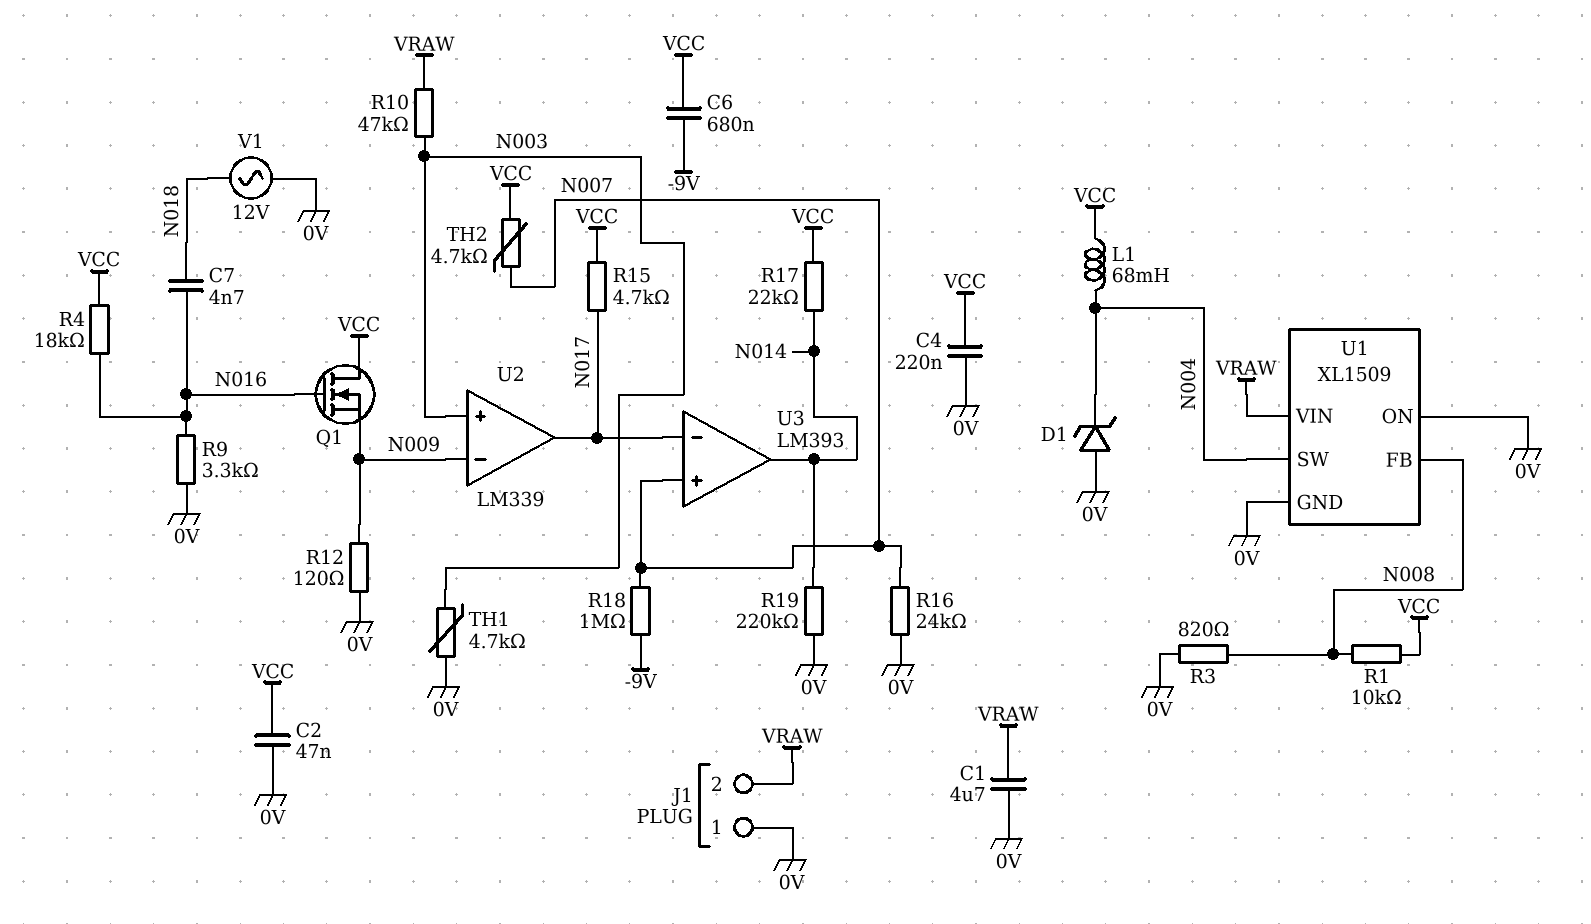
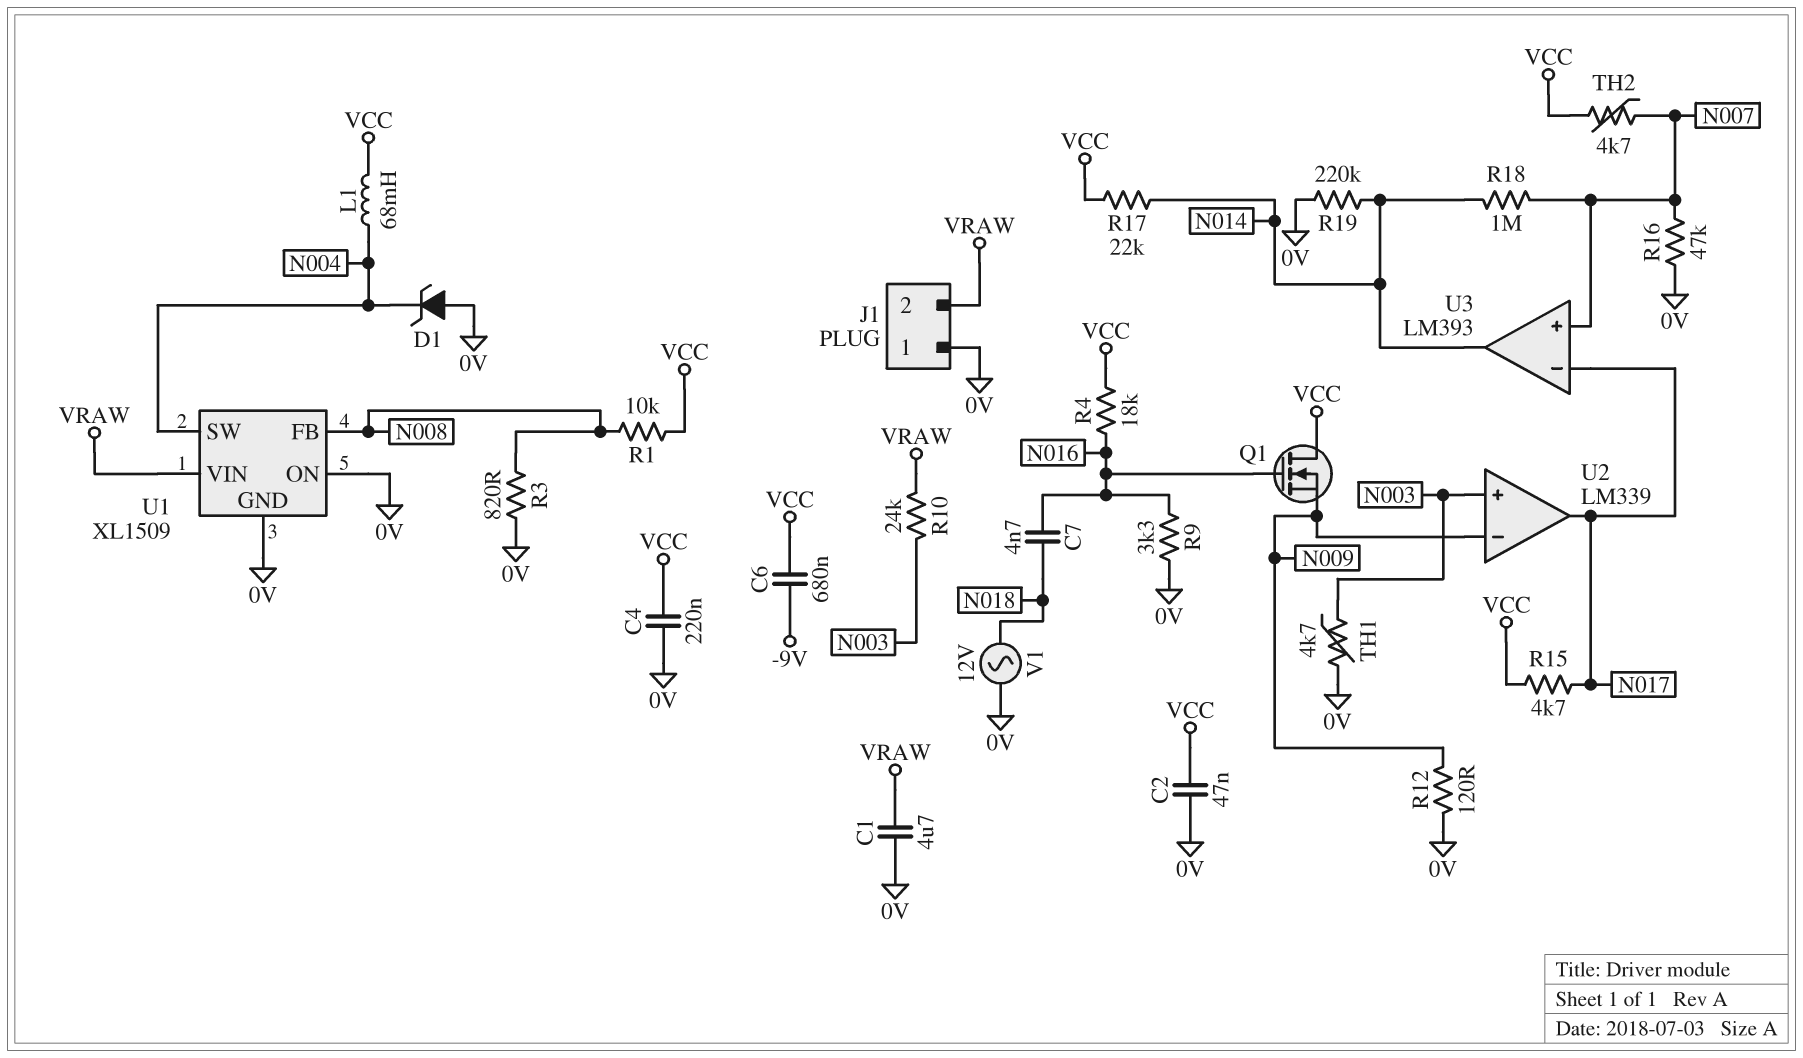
R10: 47k (N003, VRAW) -> 24k (N003, VRAW)
R16: 24k (0V, N007) -> 47k (0V, N007)
R18: 1M (-9V, N007) -> 1M (N007, N014)

